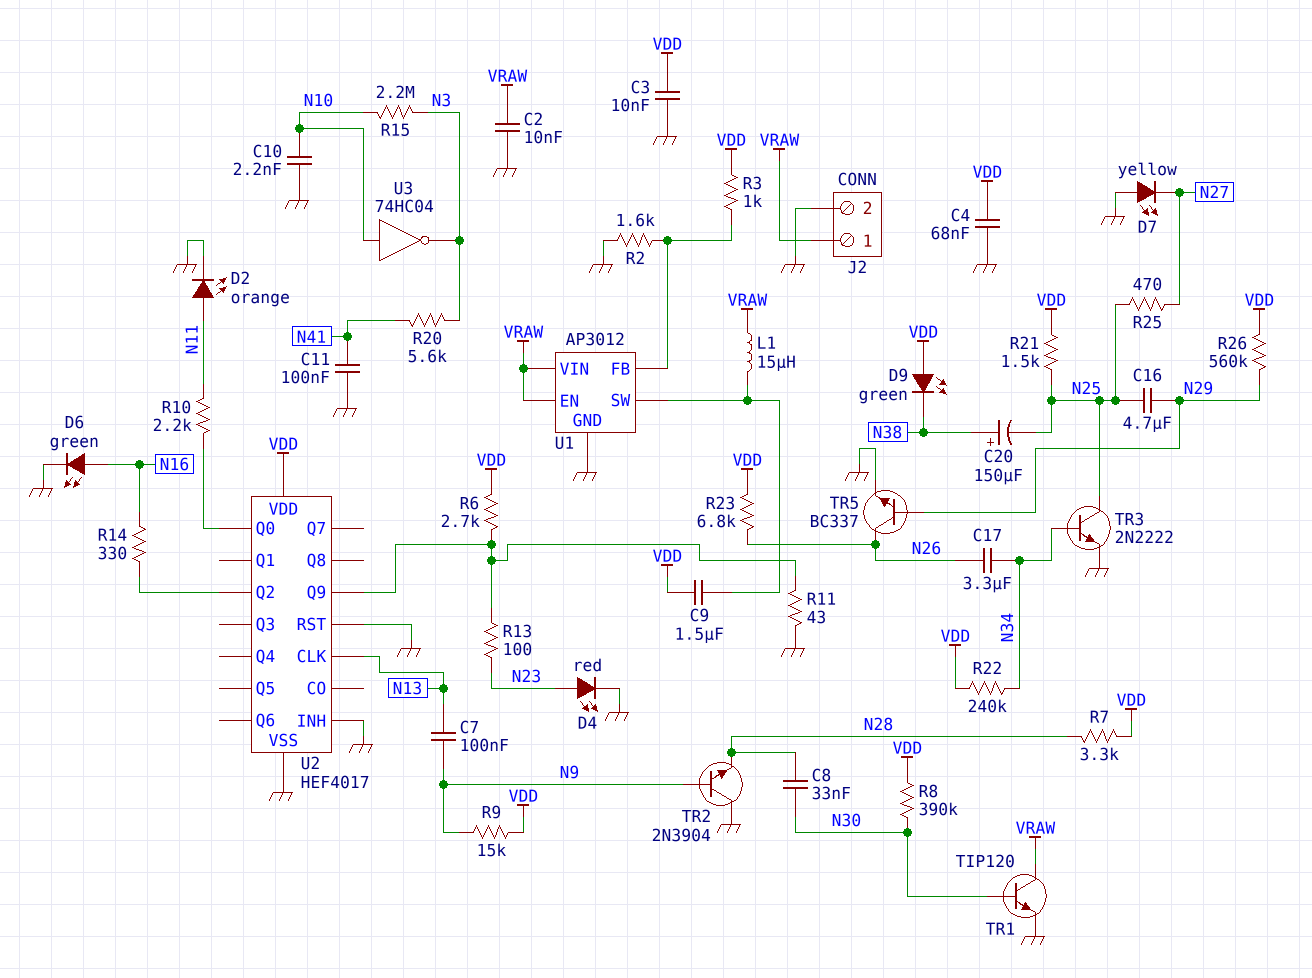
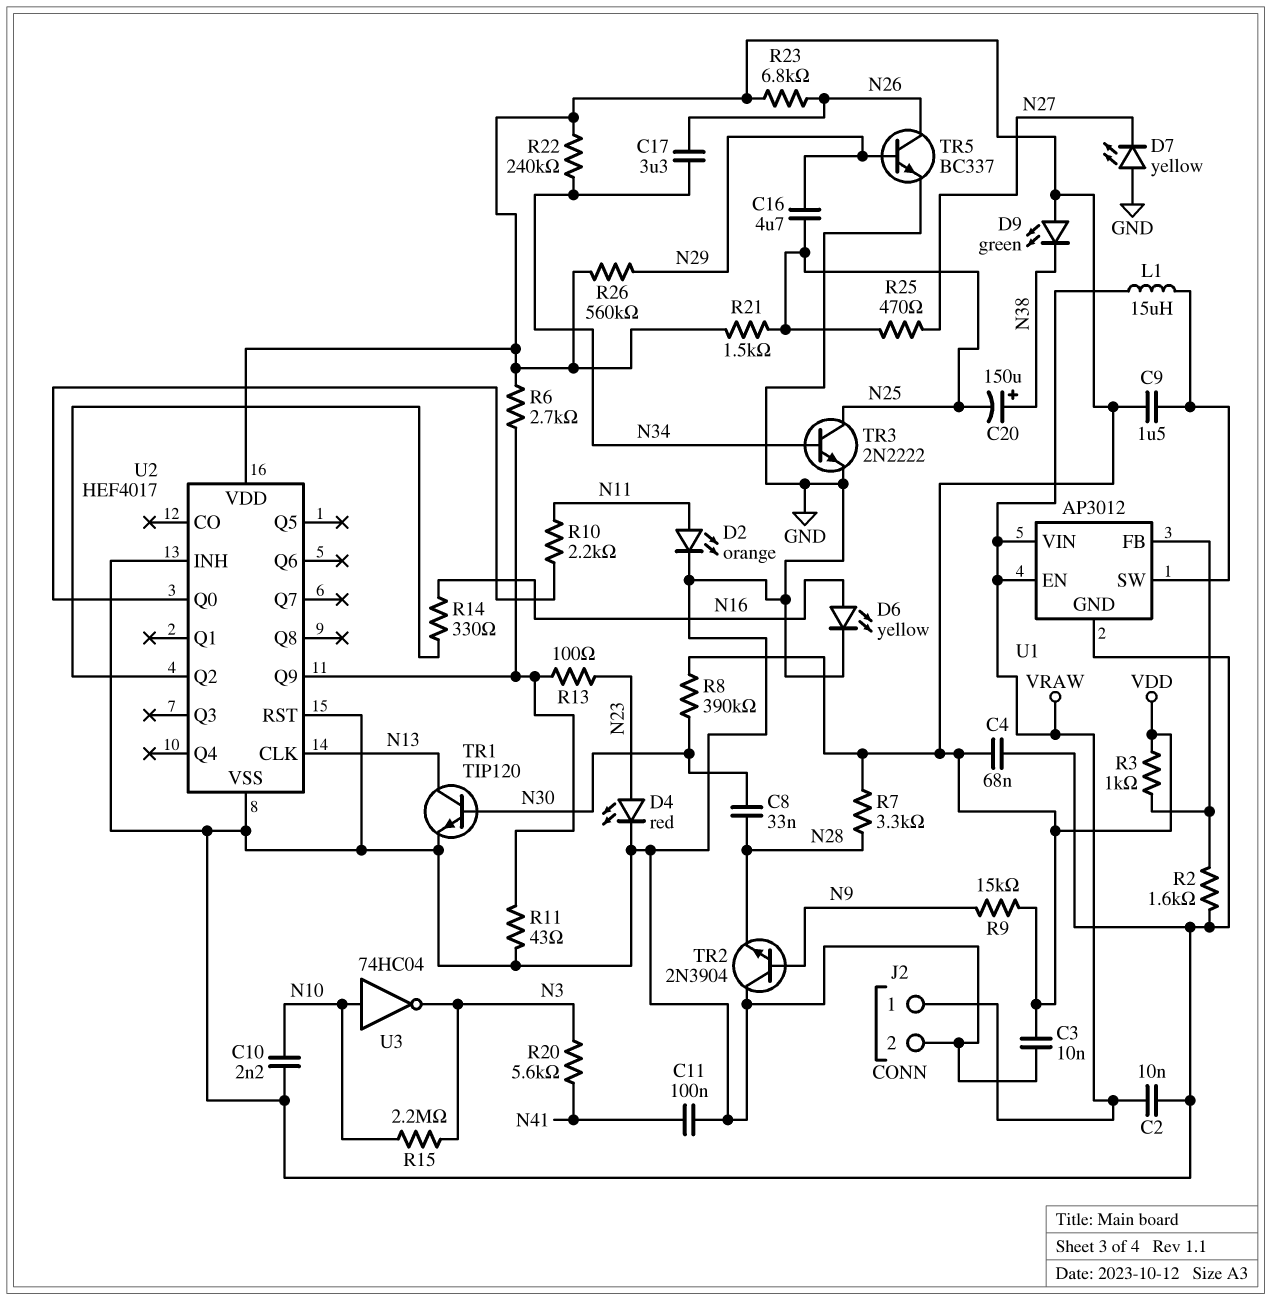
C7: 100nF (N9, N13) -> none
D6: LED green (A N16, K GND) -> LED yellow (A N16, K GND)
TR1: NPN TIP120 (B N30, C VRAW, E GND) -> NPN TIP120 (B N30, C N13, E GND)

